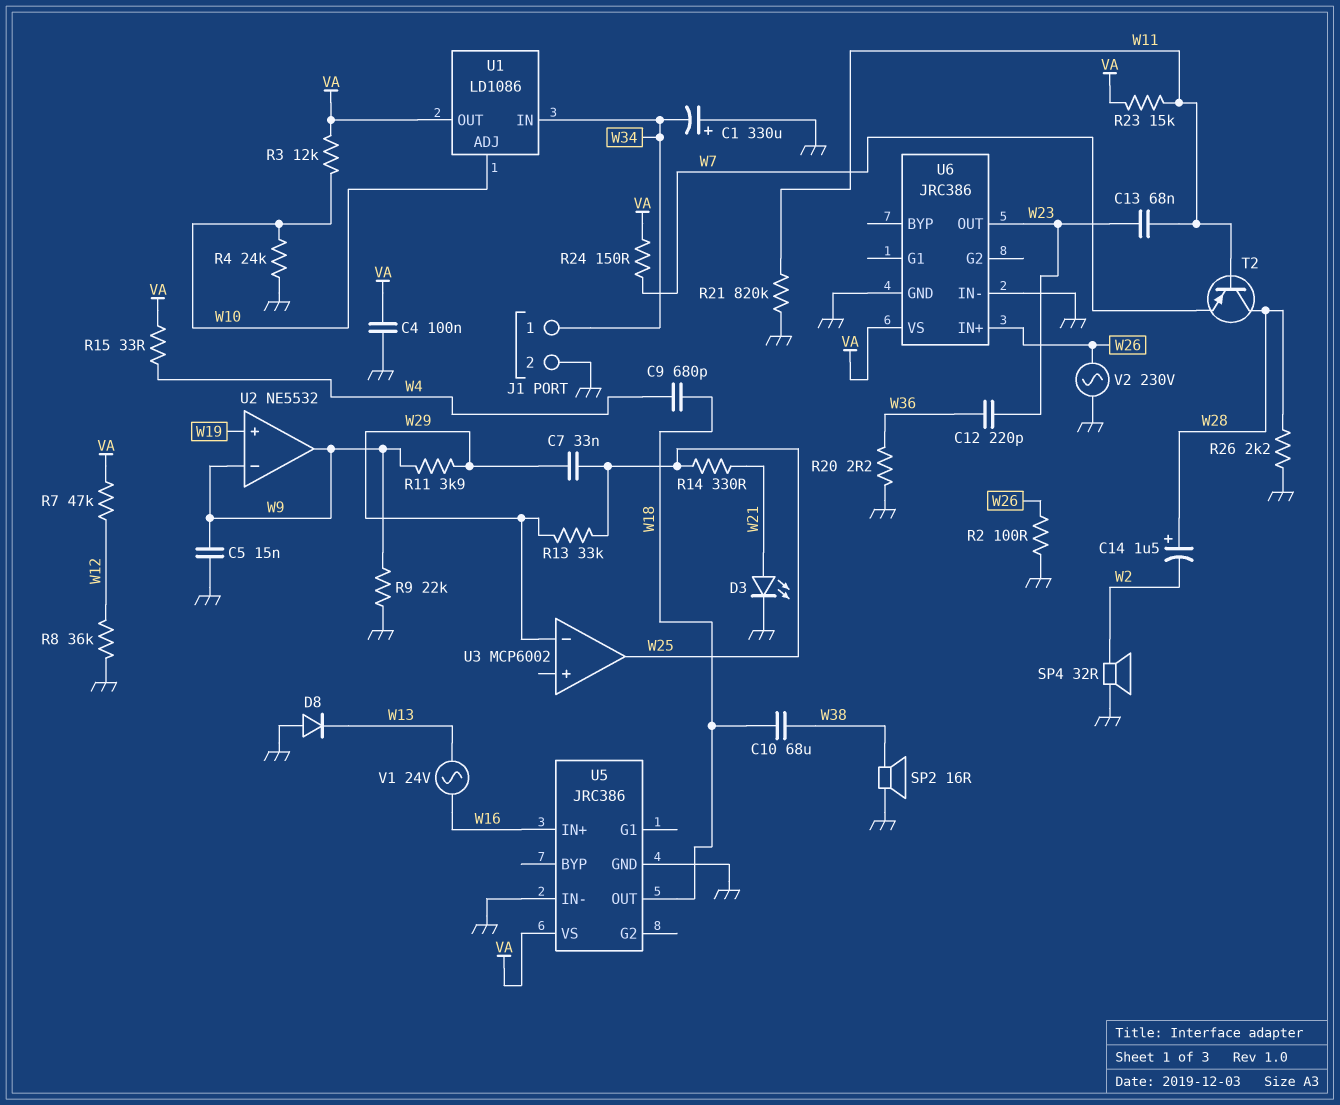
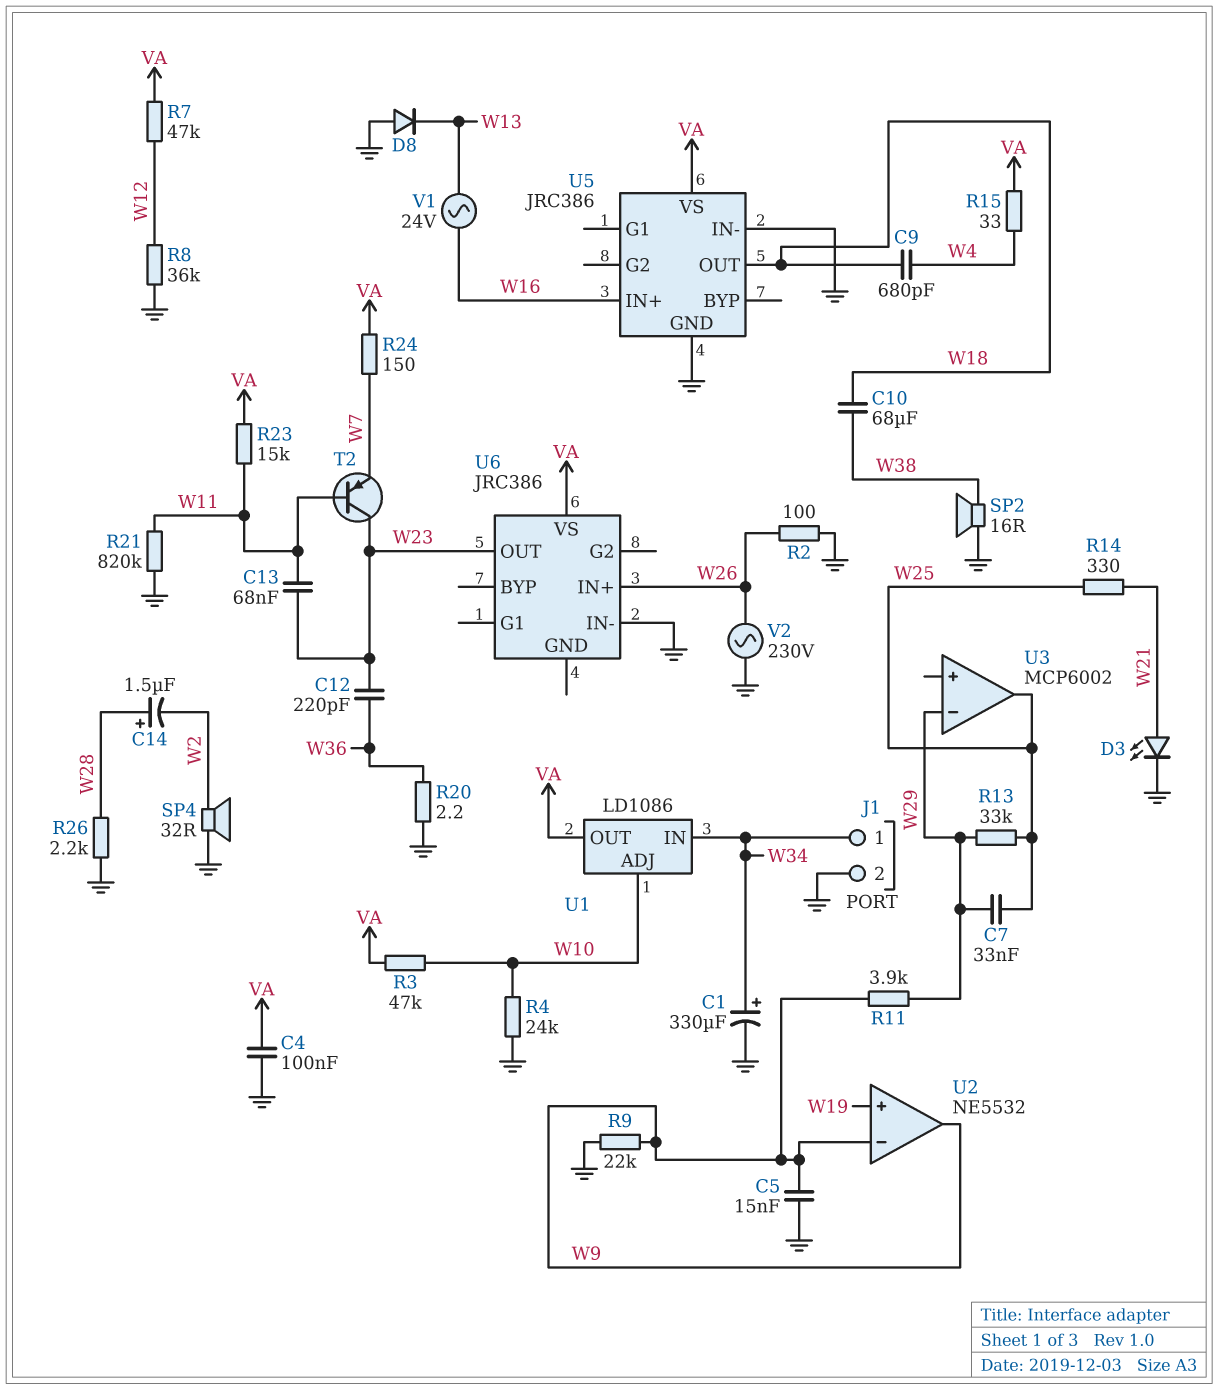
C1: 330uF (plus GND, minus W34) -> 330uF (plus W34, minus GND)
R3: 12k (VA, W10) -> 47k (VA, W10)
T2: PNP (B W11, C W28, E W7) -> PNP (B W11, C W23, E W7)
U6 pin GND: GND -> none

